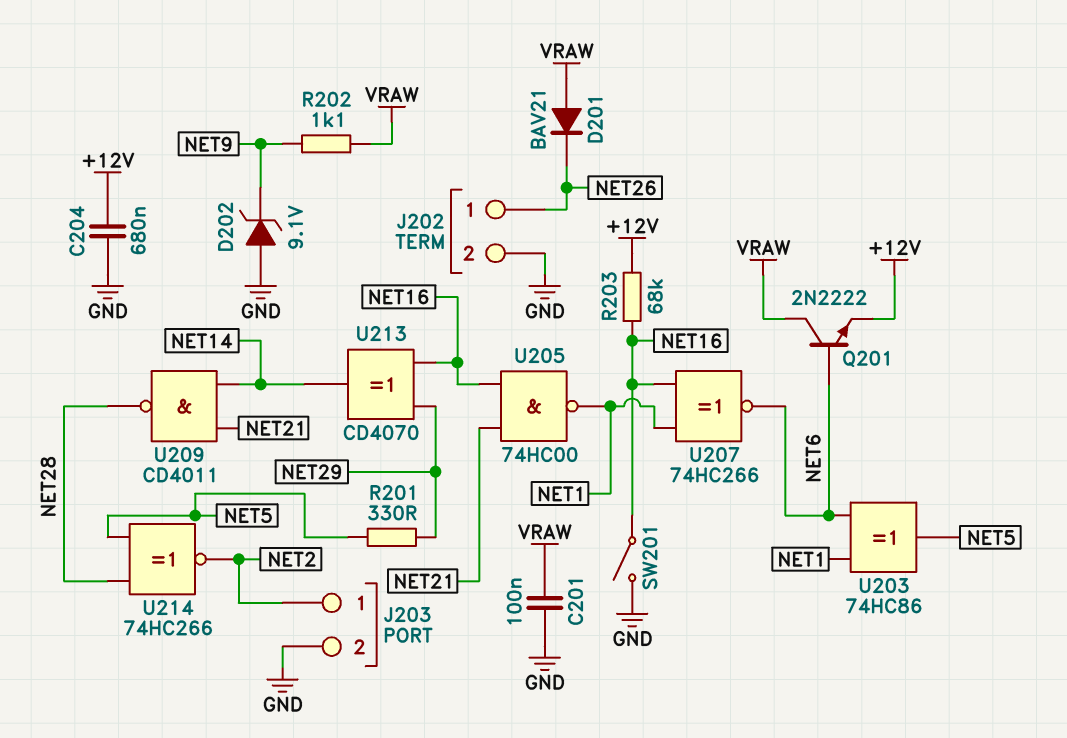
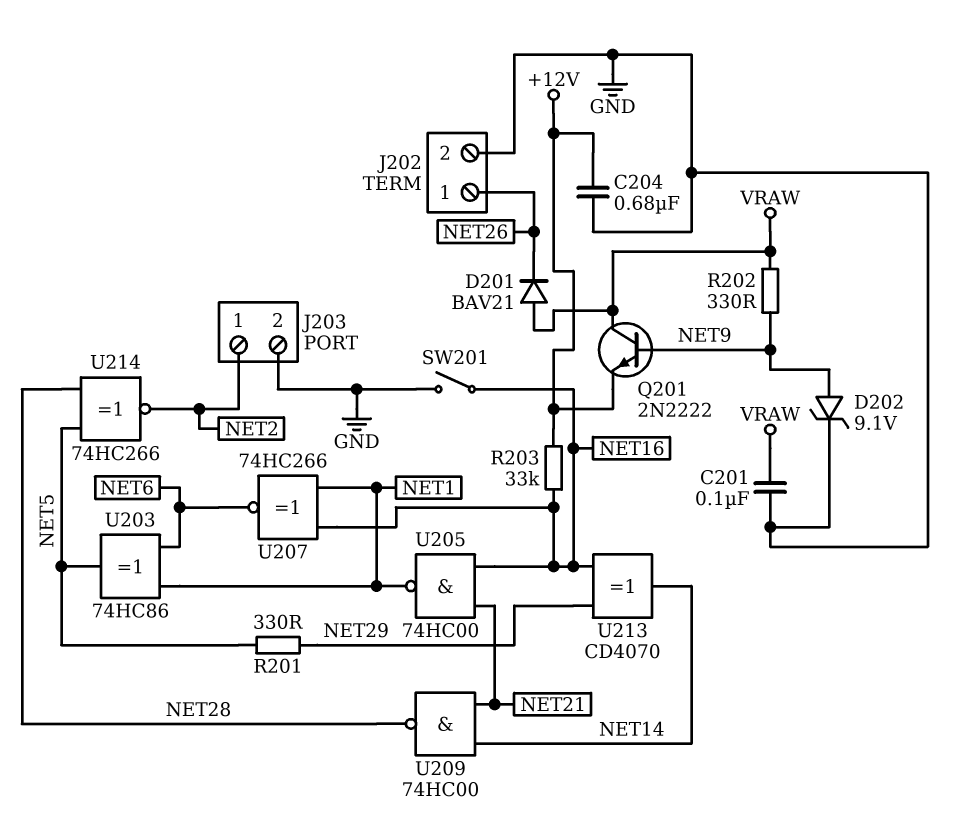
D202: zener 9.1V (A GND, K NET9) -> zener 9.1V (A NET9, K GND)
Q201: NPN 2N2222 (B NET6, C VRAW, E +12V) -> NPN 2N2222 (B NET9, C VRAW, E +12V)
R202: 1.1k (NET9, VRAW) -> 330 (NET9, VRAW)
R203: 68k (+12V, NET16) -> 33k (+12V, NET16)
U209: NAND CD4011 (in NET14, in NET21, out NET28) -> NAND 74HC00 (in NET14, in NET21, out NET28)

